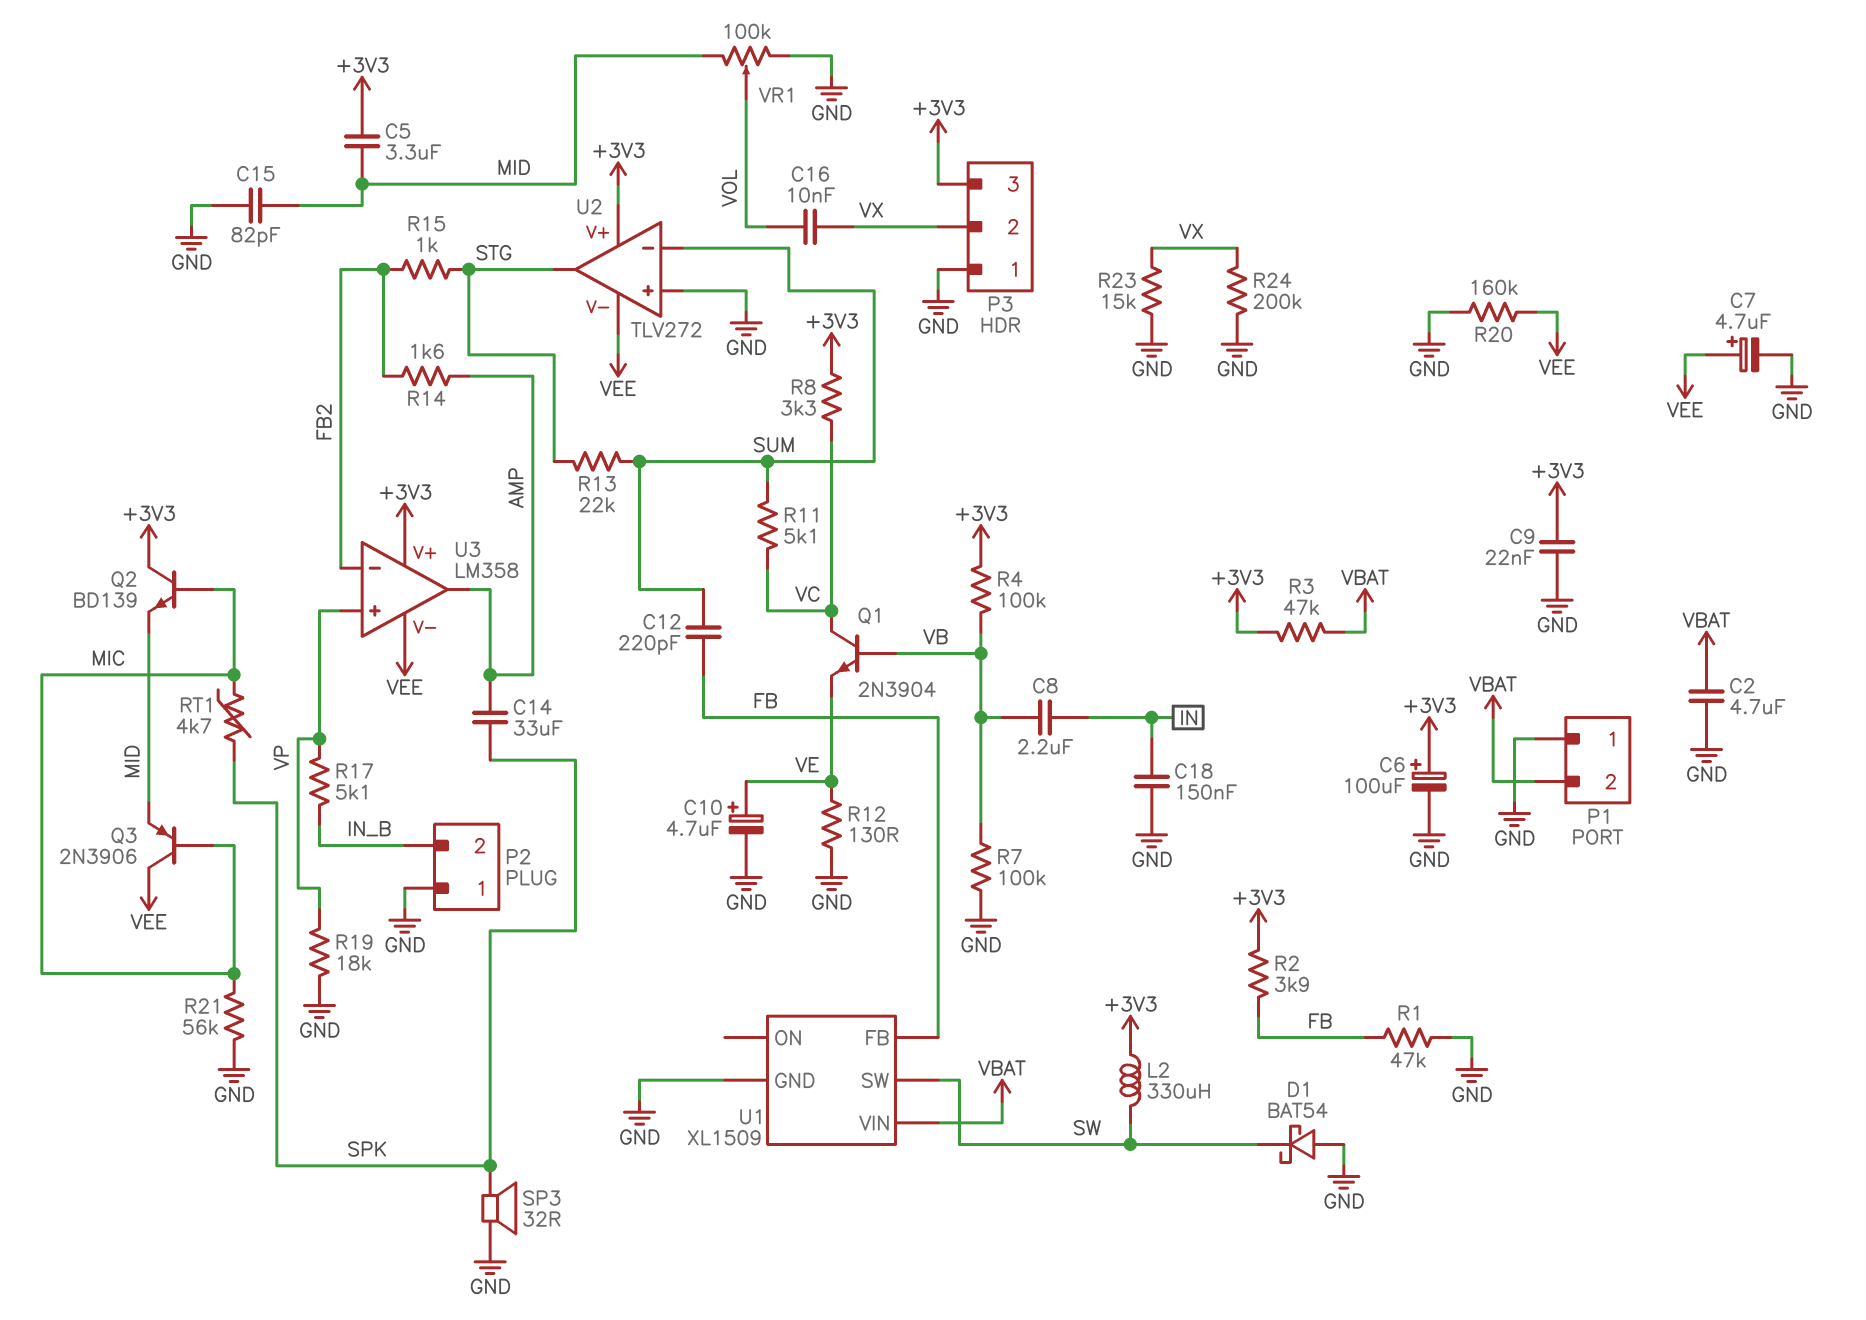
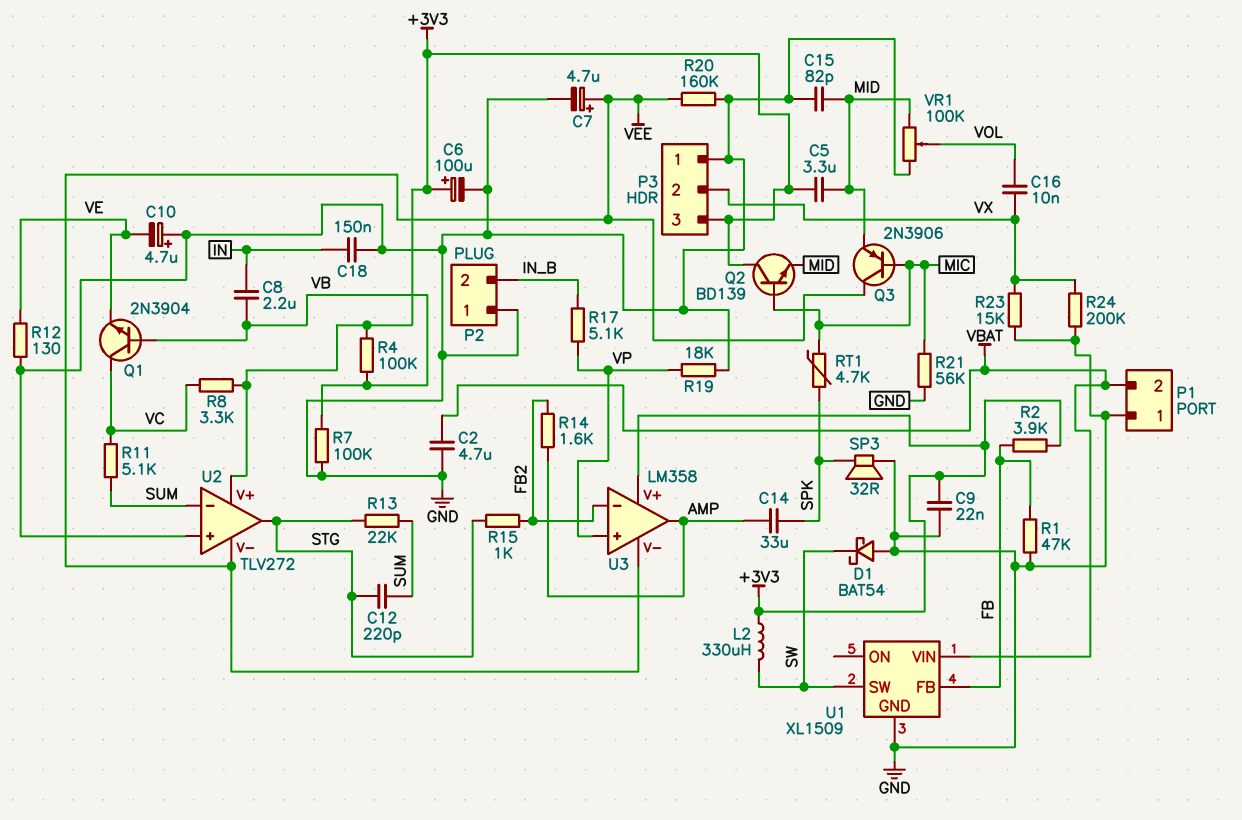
C10: 4.7uF (plus VE, minus GND) -> 4.7uF (plus GND, minus VE)
C12: 220pF (FB, SUM) -> 220pF (STG, SUM)
R3: 47k (+3V3, VBAT) -> none

